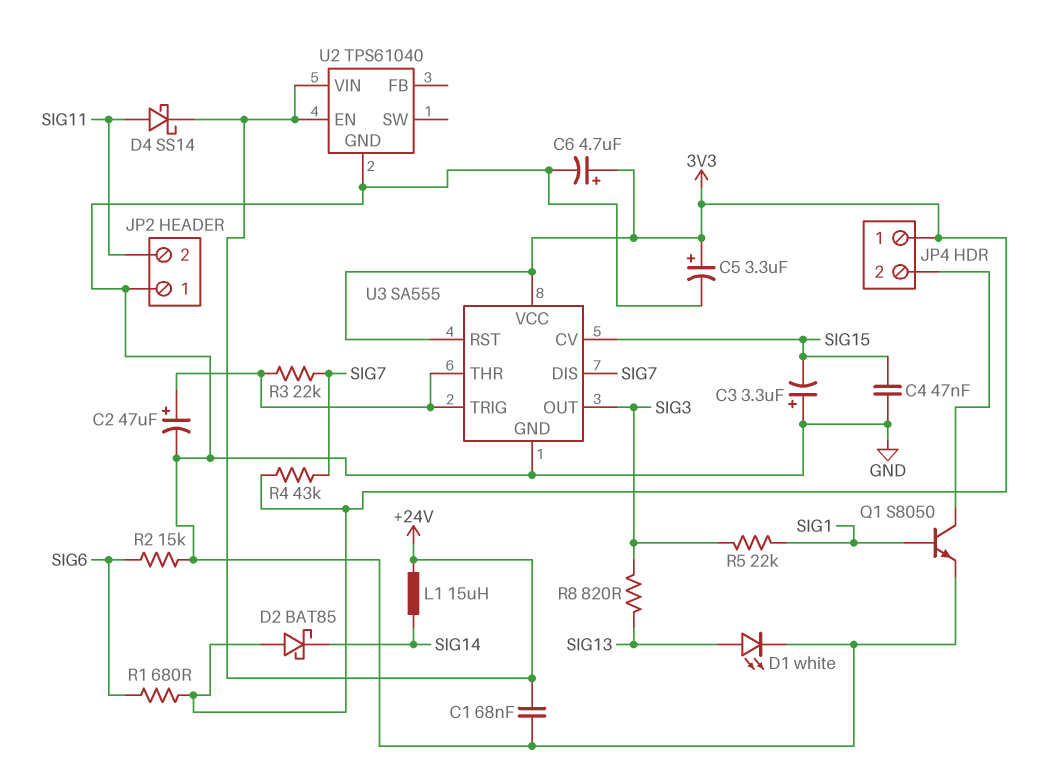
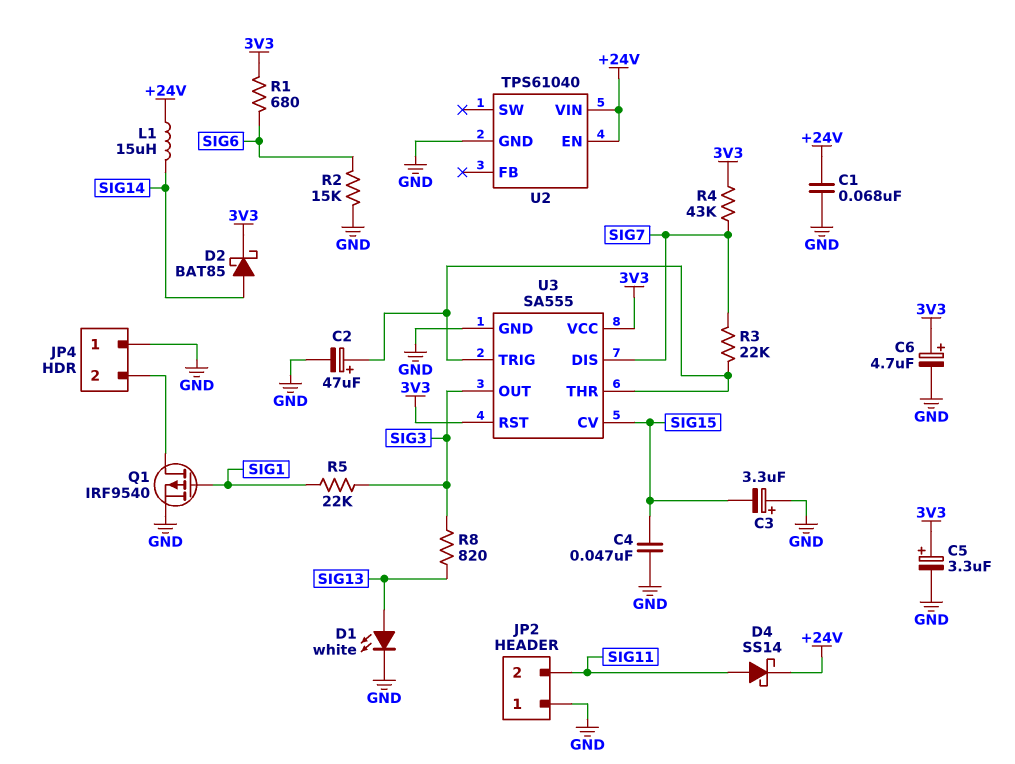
D2: schottky BAT85 (A 3V3, K SIG14) -> schottky BAT85 (A SIG14, K 3V3)
JP4 pin 1: 3V3 -> GND
Q1: NPN S8050 (B SIG1, C JP4/2, E GND) -> PMOS IRF9540 (G SIG1, D JP4/2, S GND)

